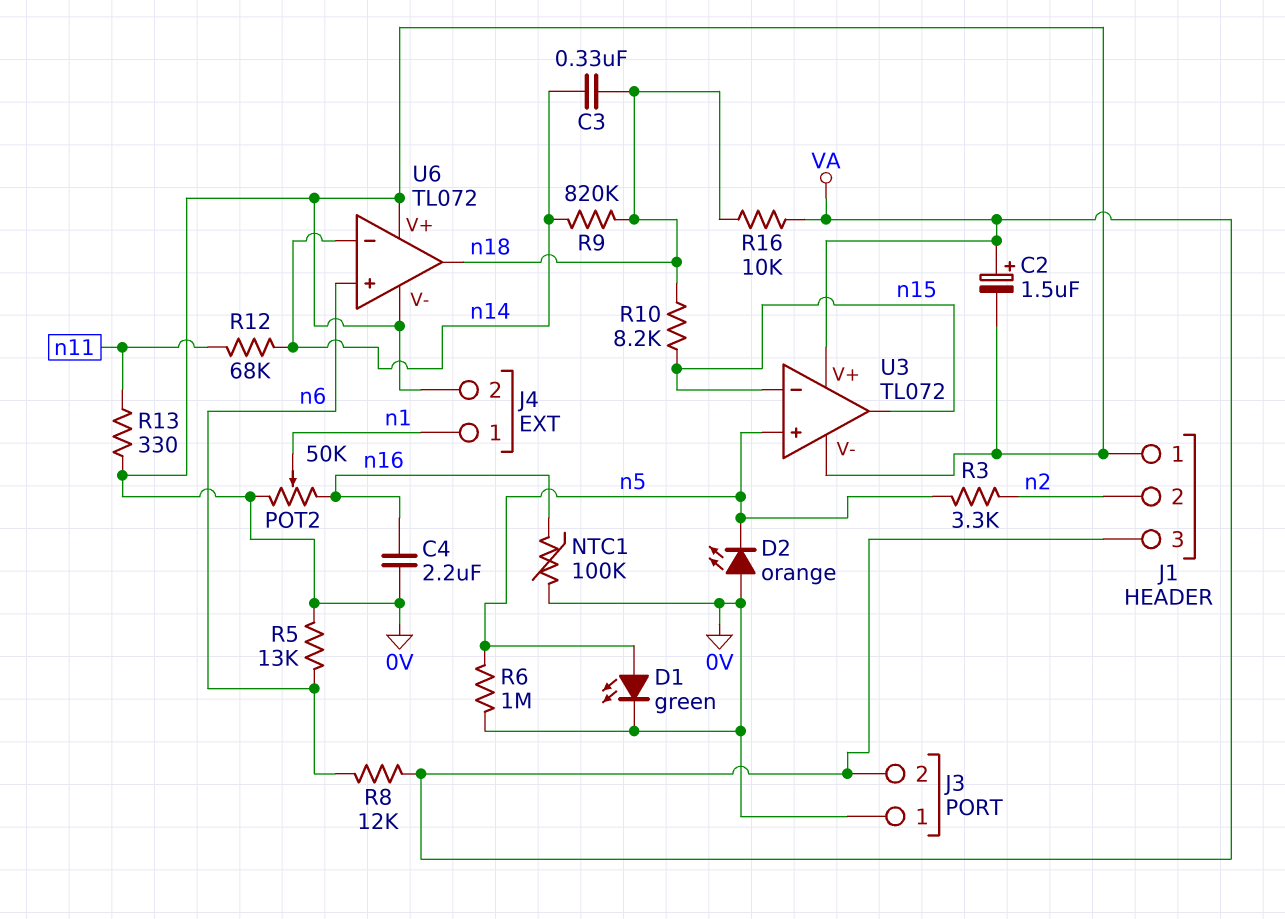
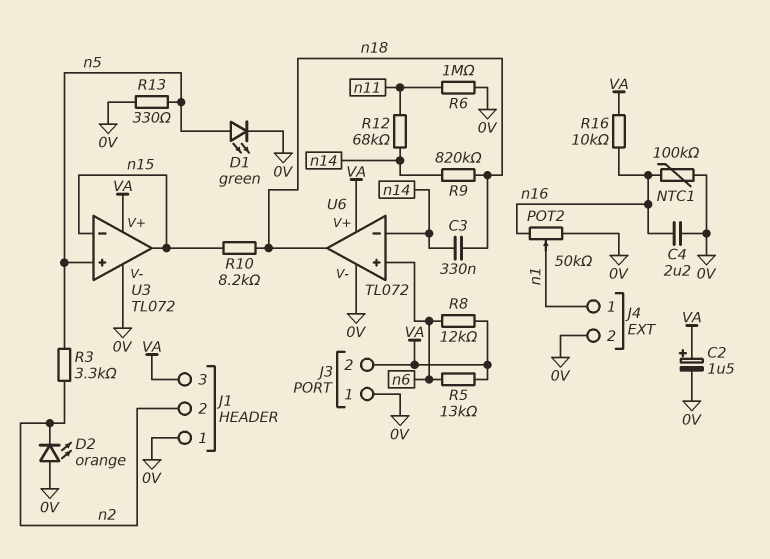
D2: LED orange (A 0V, K n5) -> LED orange (A 0V, K n2)
R5: 13k (0V, n6) -> 13k (VA, n6)
R6: 1M (0V, n5) -> 1M (0V, n11)
R13: 330 (0V, n11) -> 330 (0V, n5)
R16: 10k (VA, n18) -> 10k (VA, n16)
U6 pin V+: 0V -> VA

